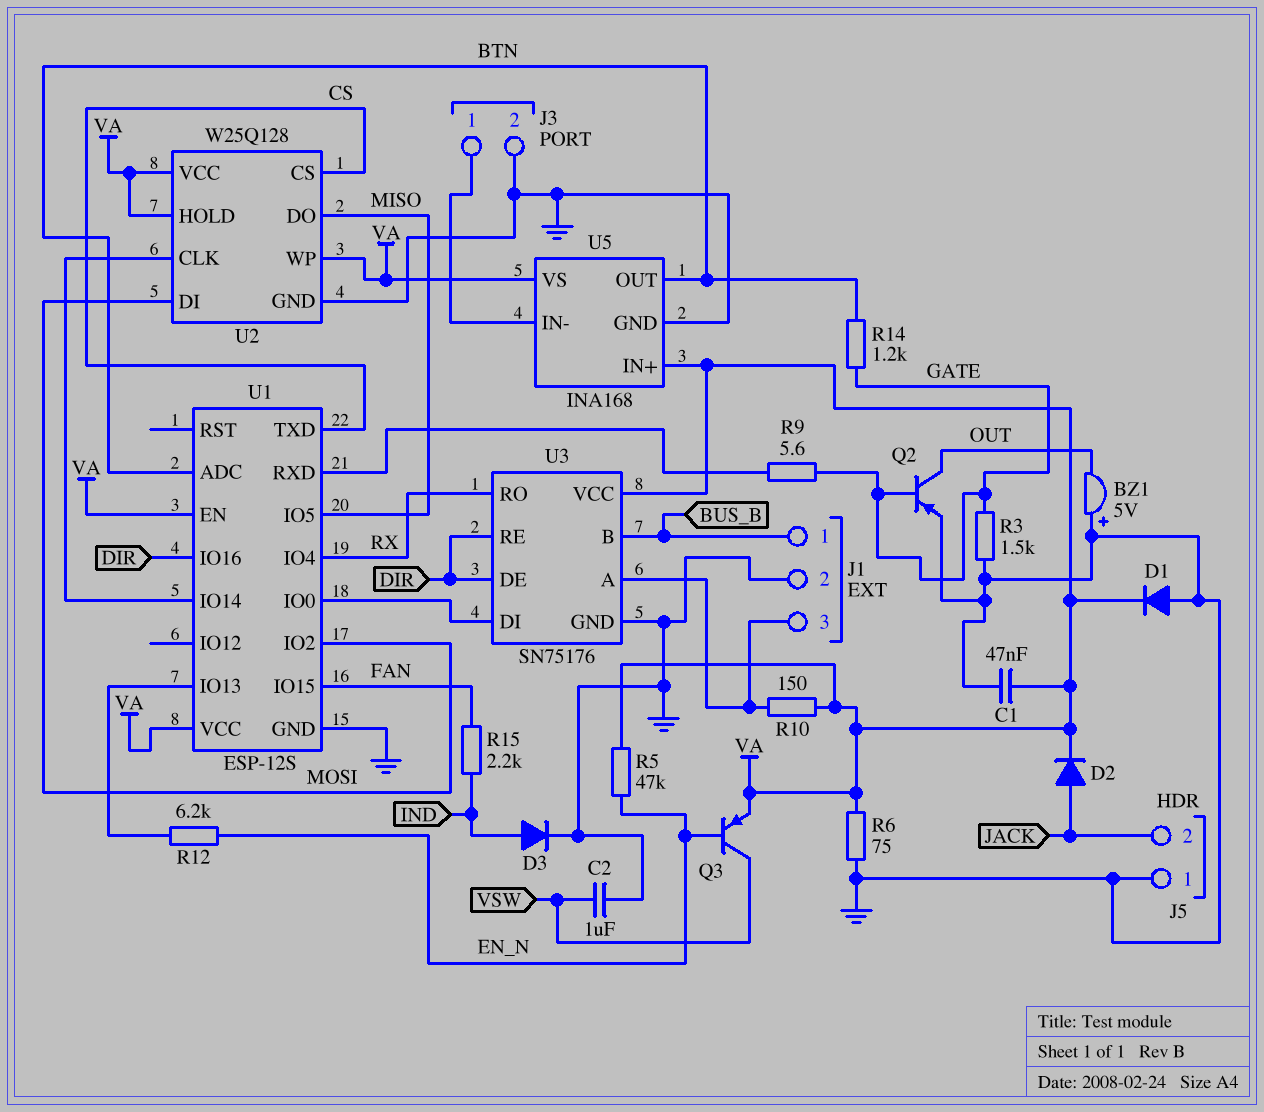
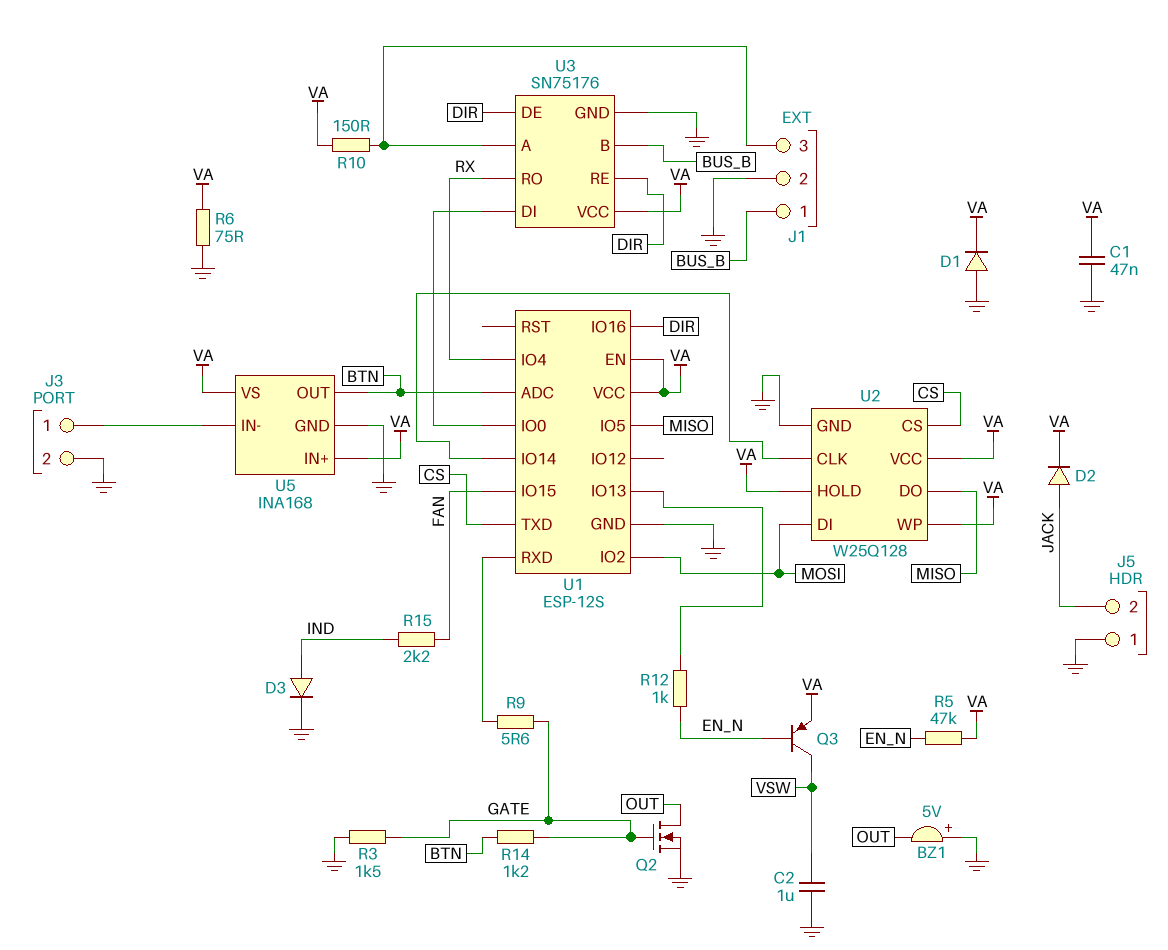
Q2: PNP (B GATE, C OUT, E GND) -> NMOS (G GATE, D OUT, S GND)
R12: 6.2k (EN_N, U1/IO13) -> 1k (EN_N, U1/IO13)

